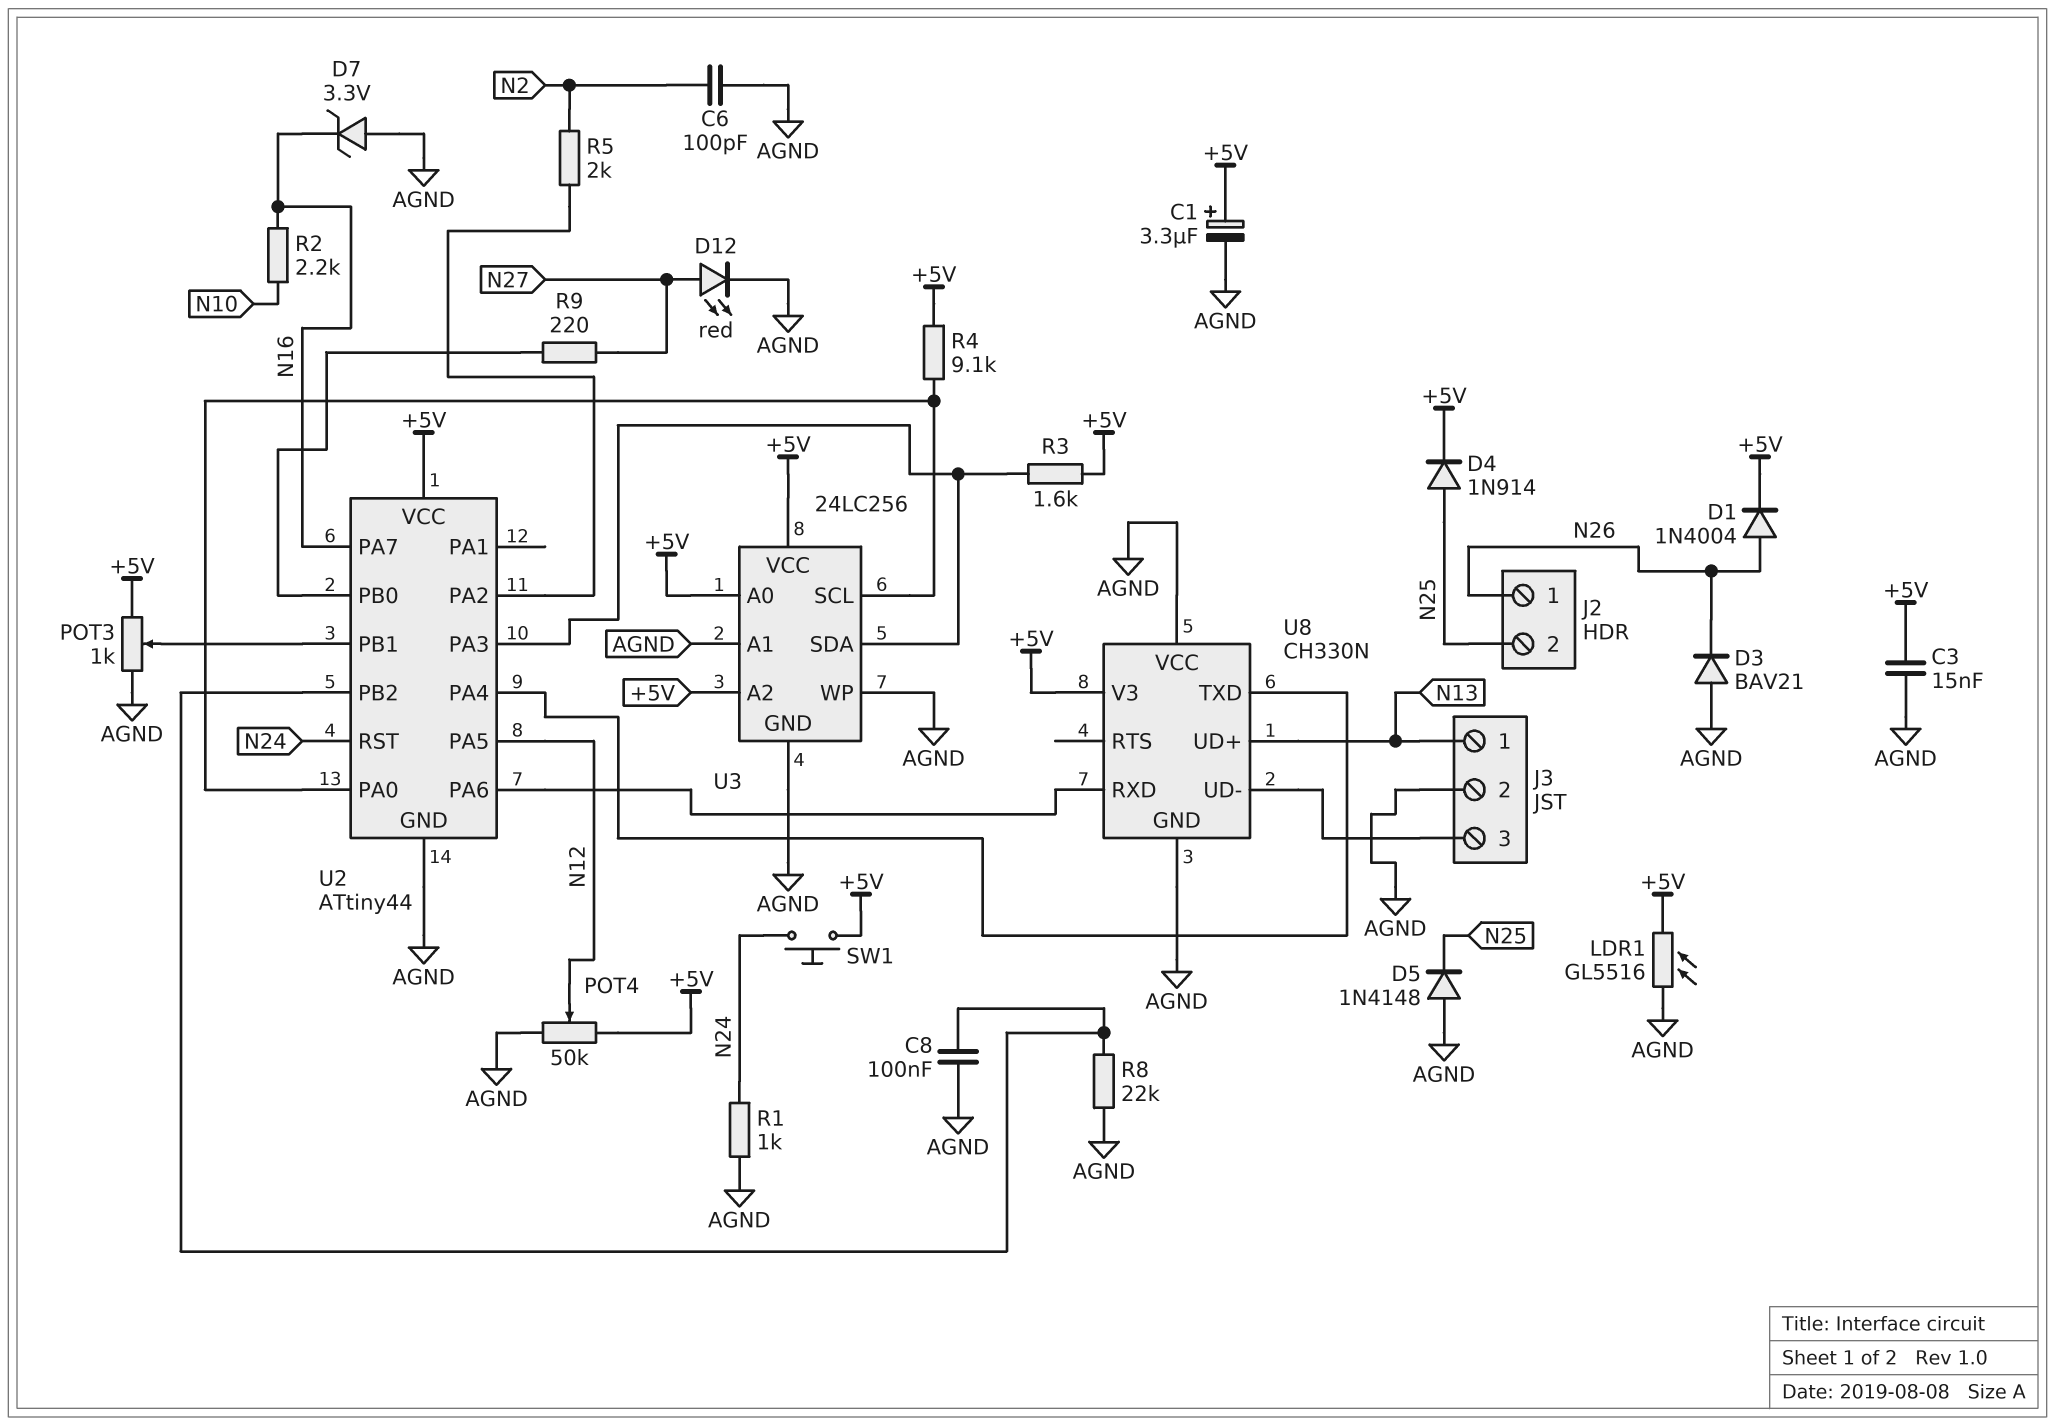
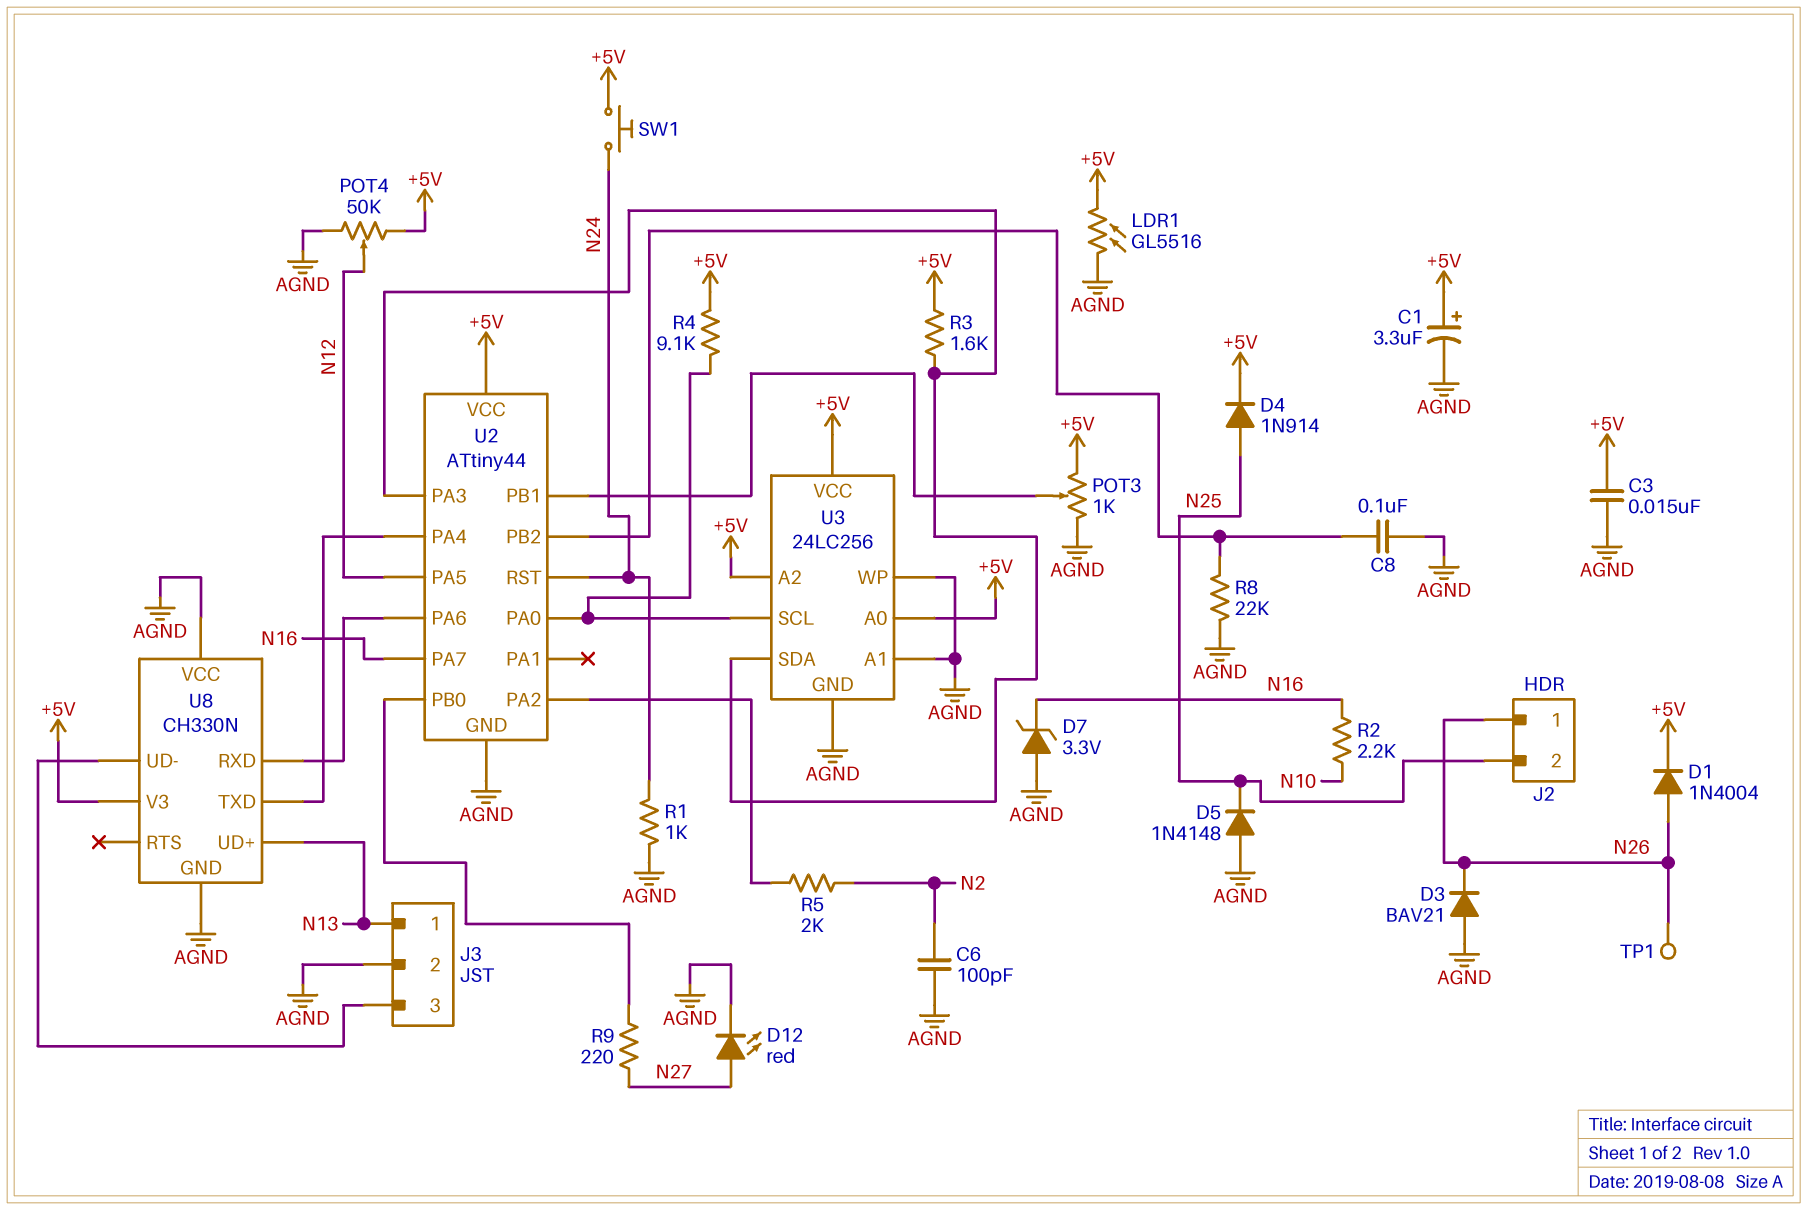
TP1: none -> test point (N26)

